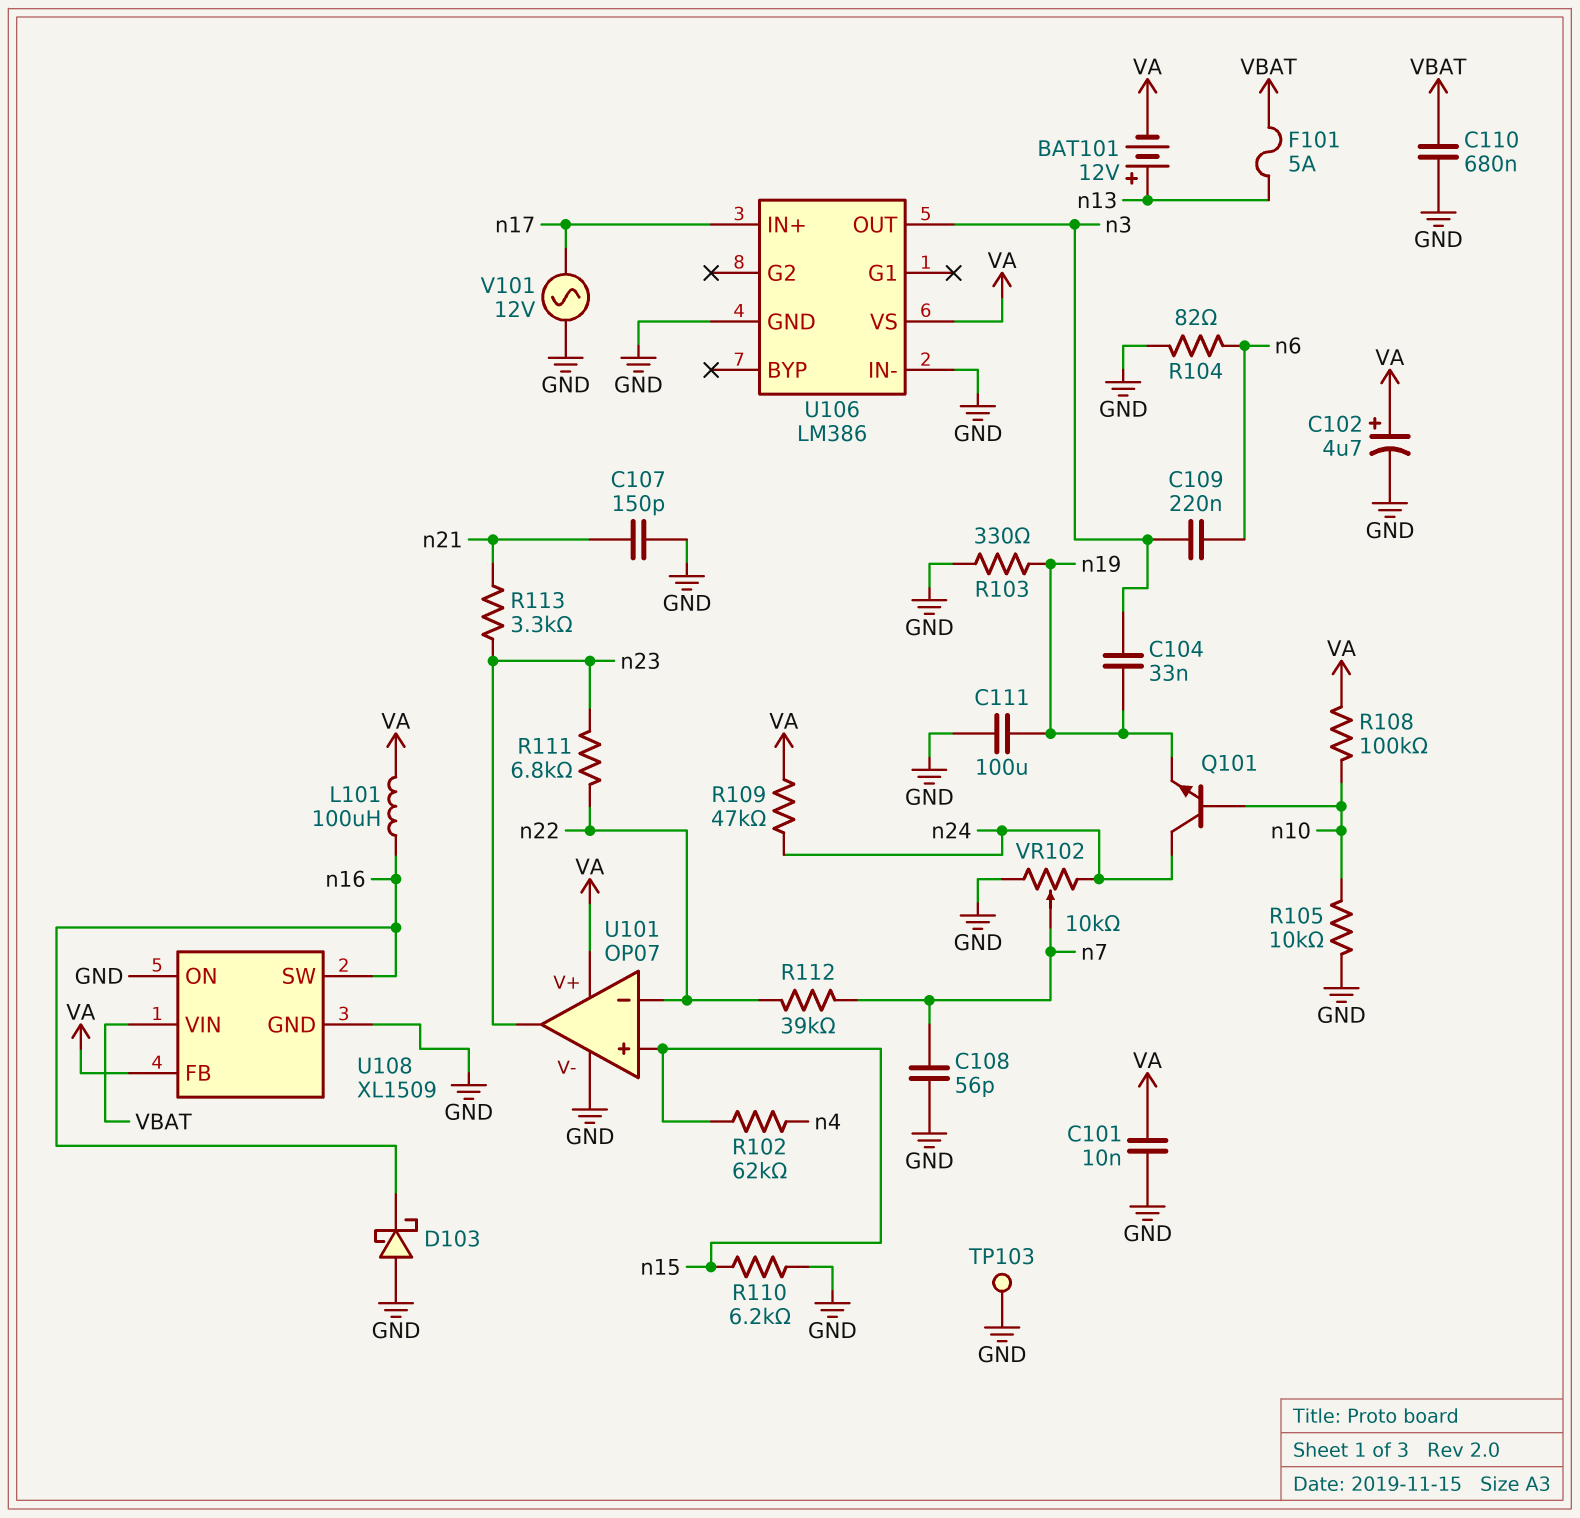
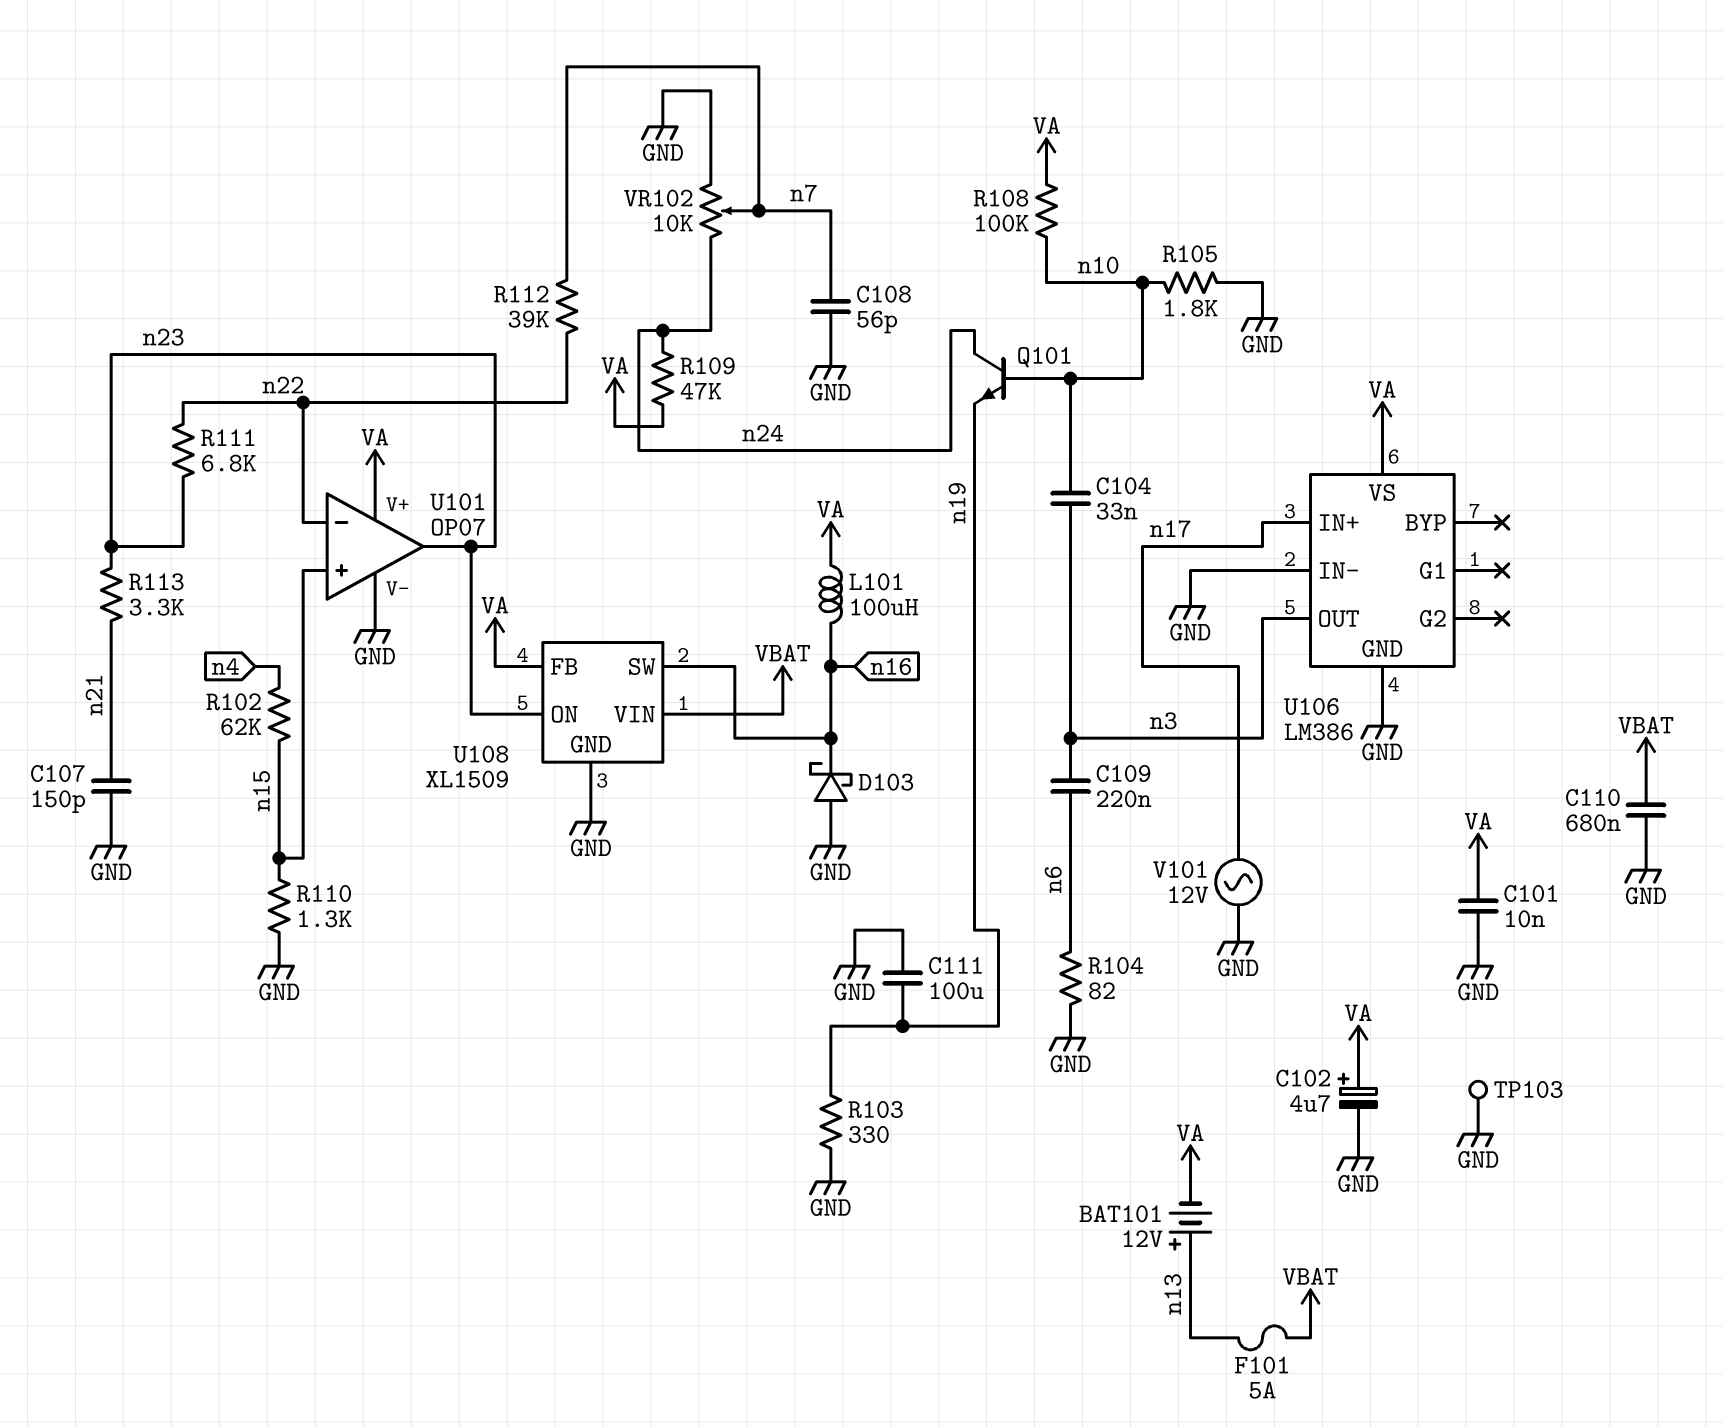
C104: 33nF (n3, n19) -> 33nF (n3, n10)
R105: 10k (GND, n10) -> 1.8k (GND, n10)
R110: 6.2k (GND, n15) -> 1.3k (GND, n15)
U108 pin ON: GND -> n23

